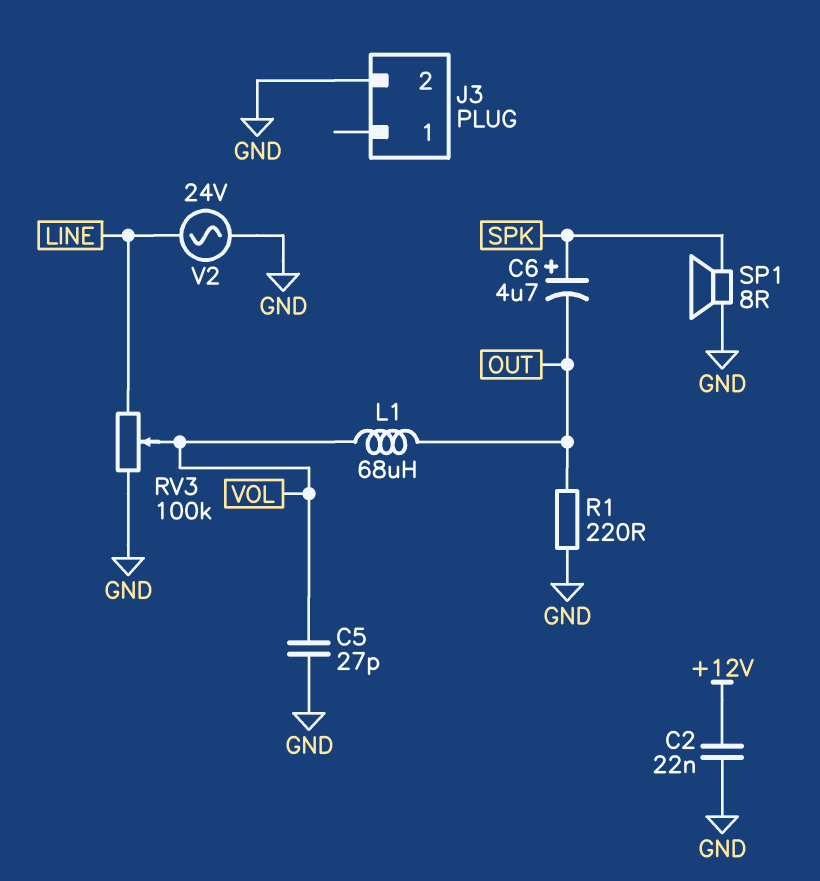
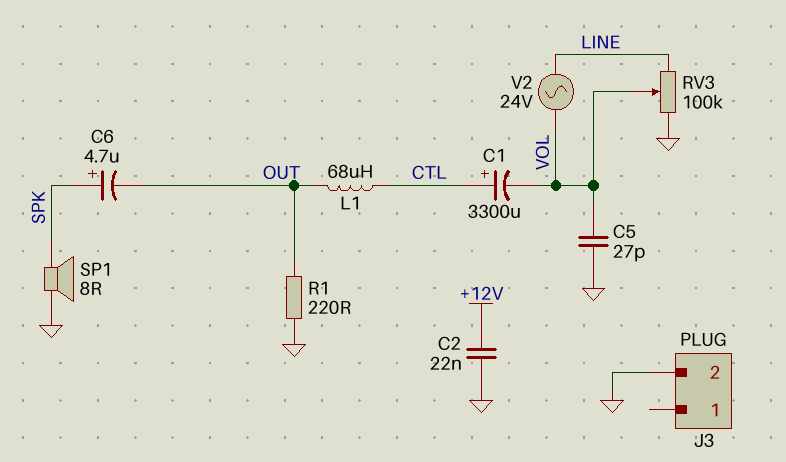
C1: none -> 3300uF (plus CTL, minus VOL)
L1: 68uH (OUT, VOL) -> 68uH (CTL, OUT)
V2: AC 24V (GND, LINE) -> AC 24V (LINE, VOL)

